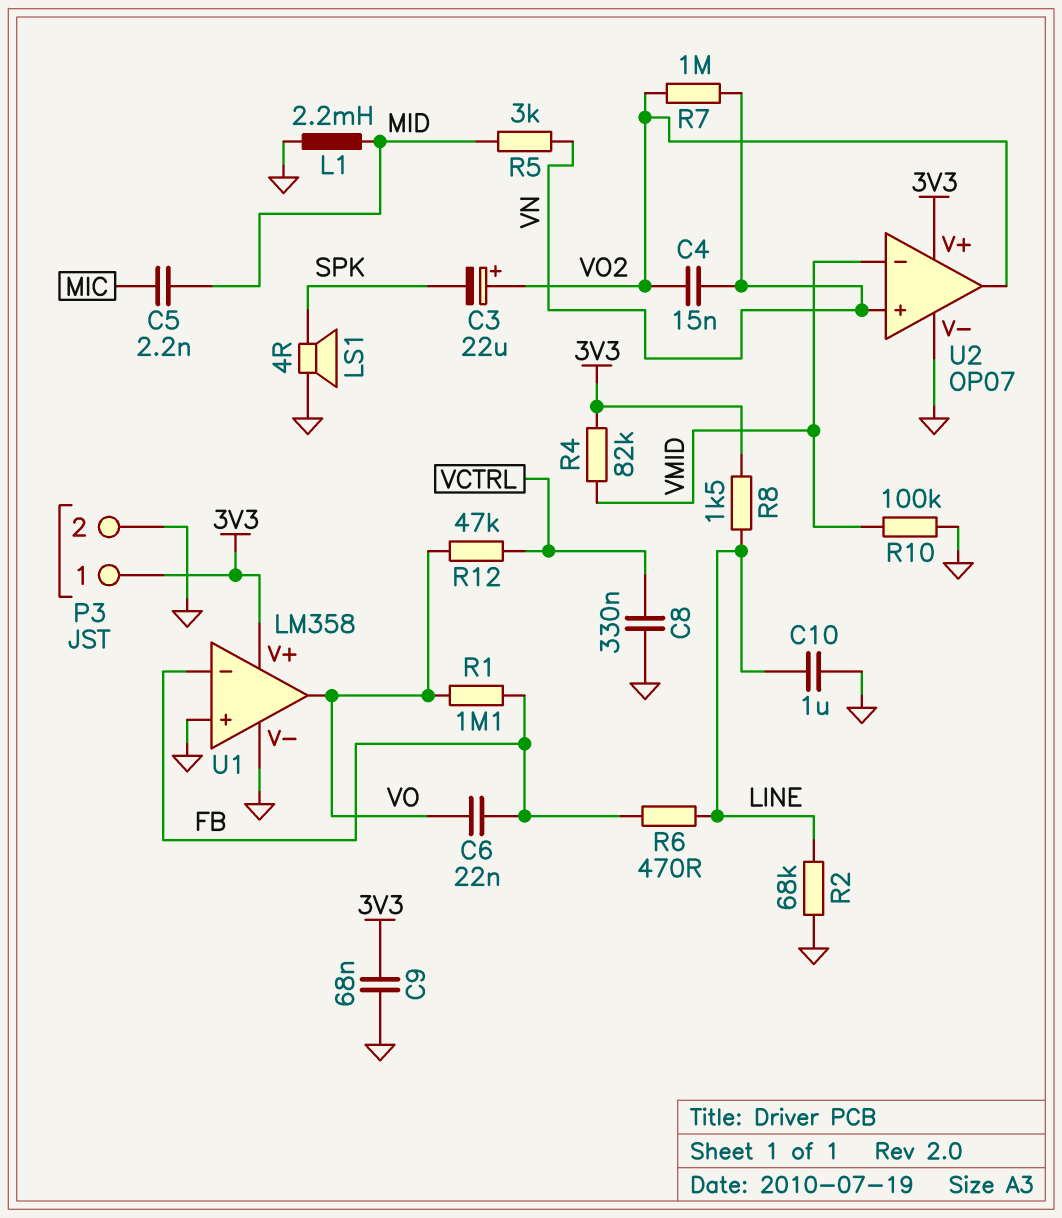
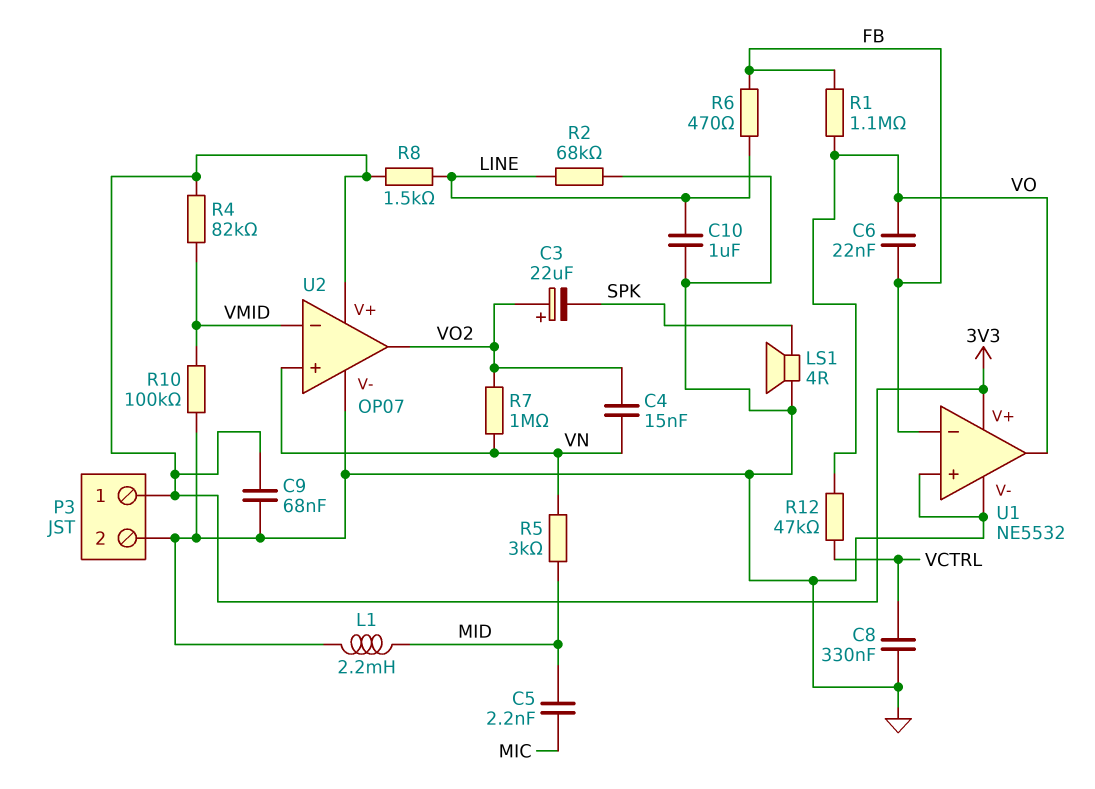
U1: LM358 -> NE5532

